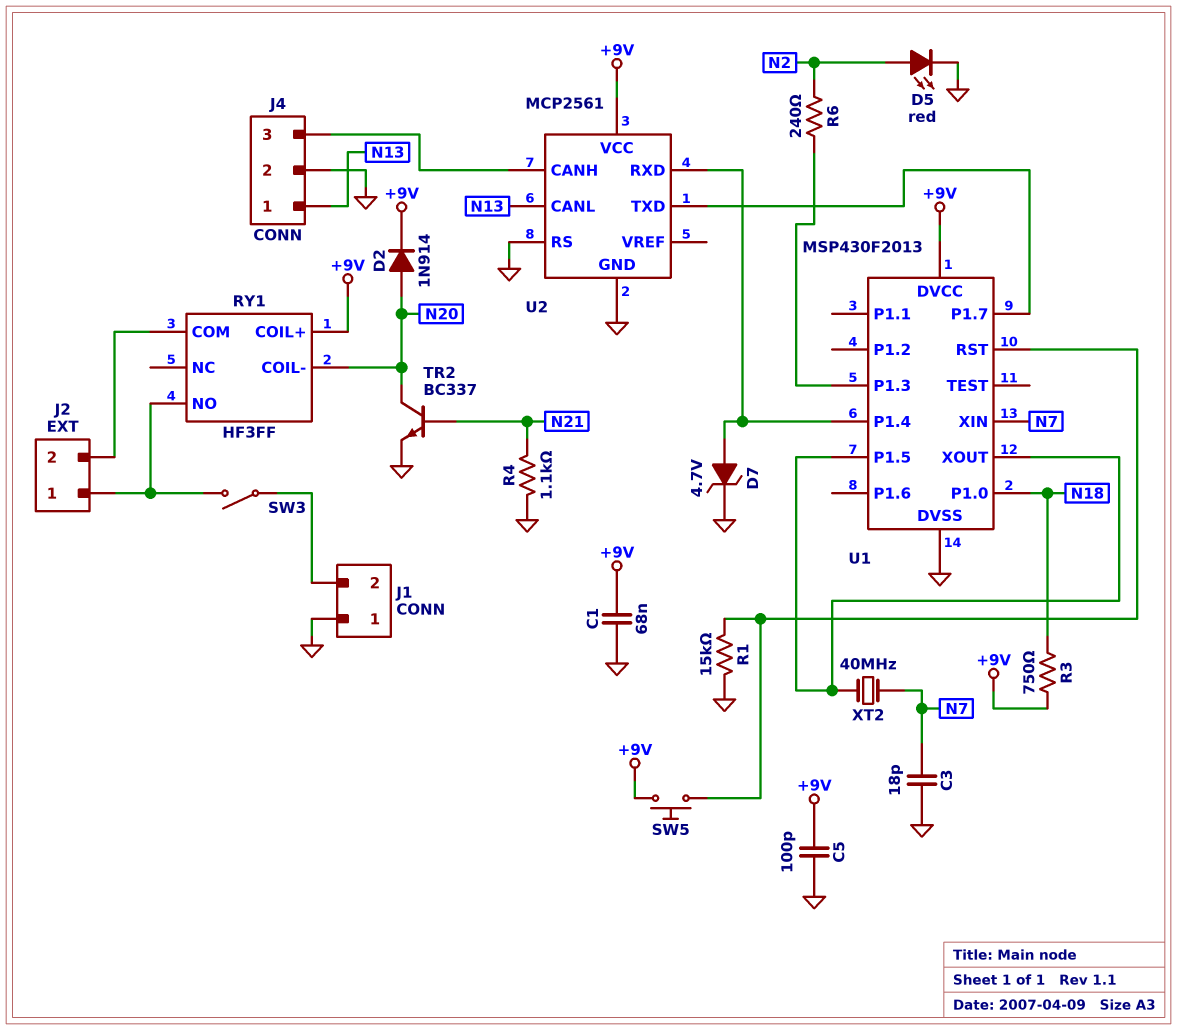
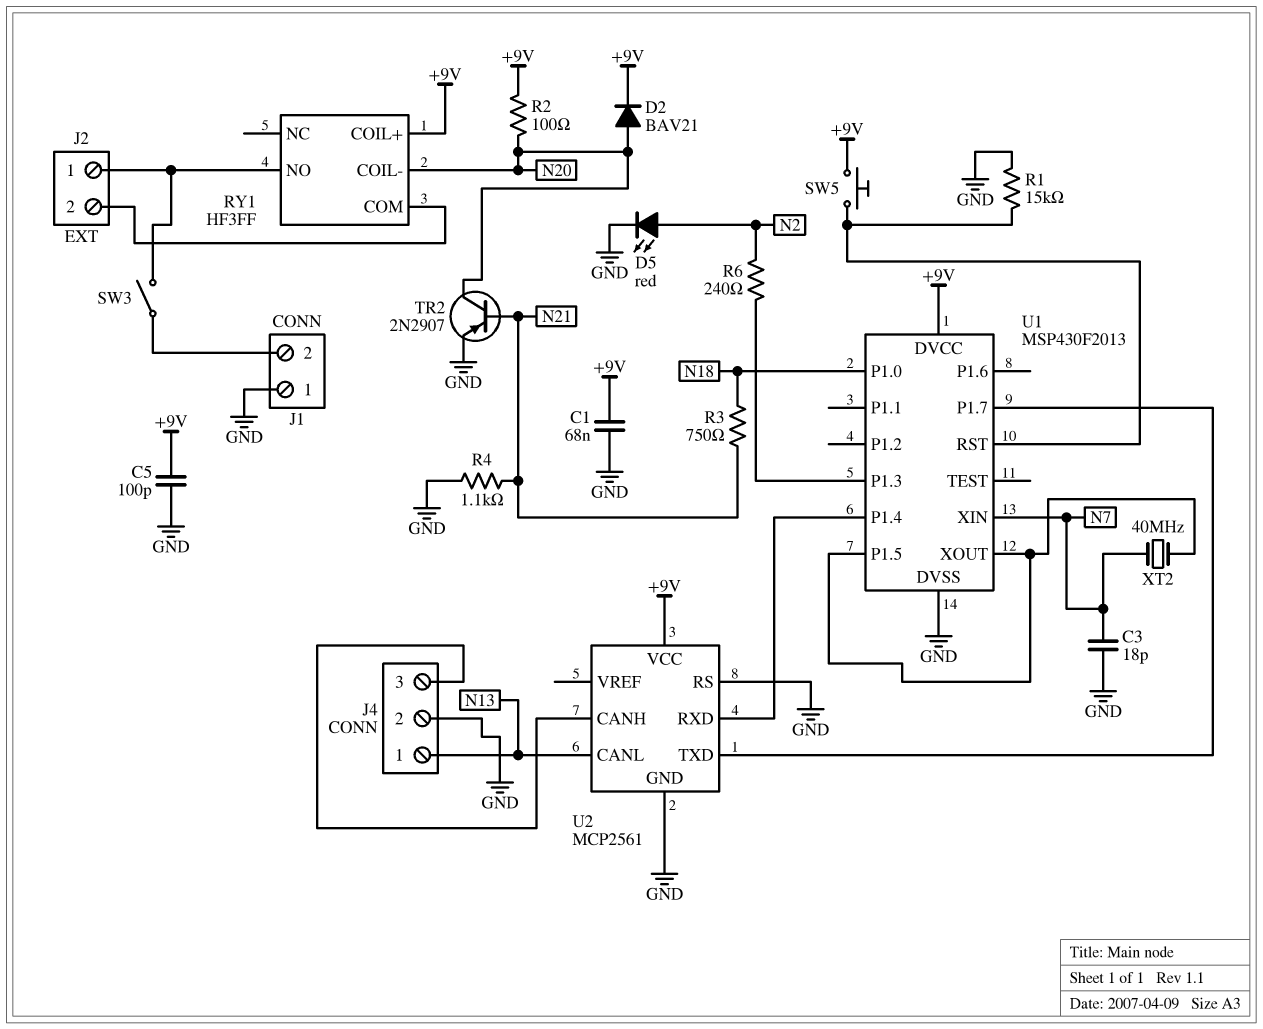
D2: diode 1N914 (A N20, K +9V) -> diode BAV21 (A N20, K +9V)
D7: zener 4.7V (A U1/P1.4, K GND) -> none
R2: none -> 100 (+9V, N20)
R3: 750 (+9V, N18) -> 750 (N18, N21)
TR2: NPN BC337 (B N21, C N20, E GND) -> PNP 2N2907 (B N21, C N20, E GND)

